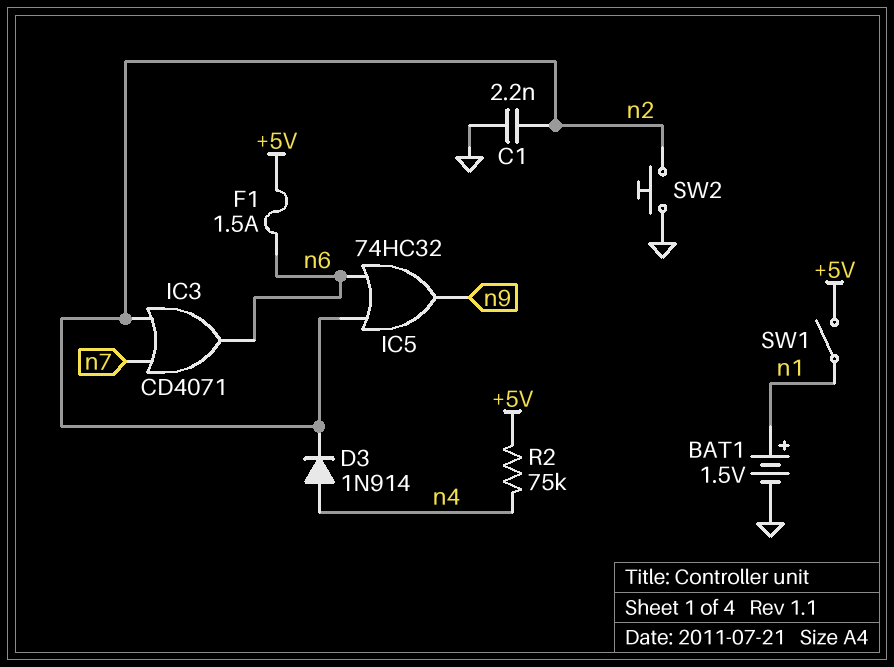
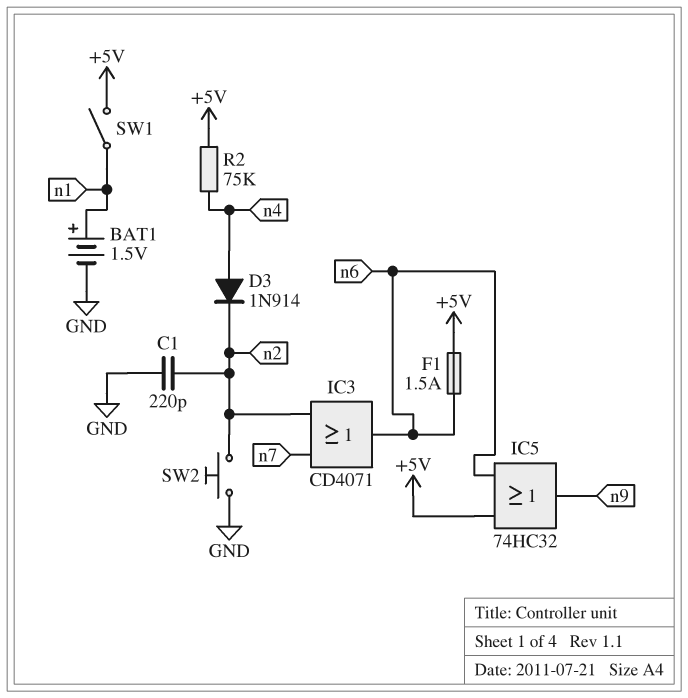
C1: 2.2nF (GND, n2) -> 220pF (GND, n2)
IC5: OR 74HC32 (in n2, in n6, out n9) -> OR 74HC32 (in +5V, in n6, out n9)

